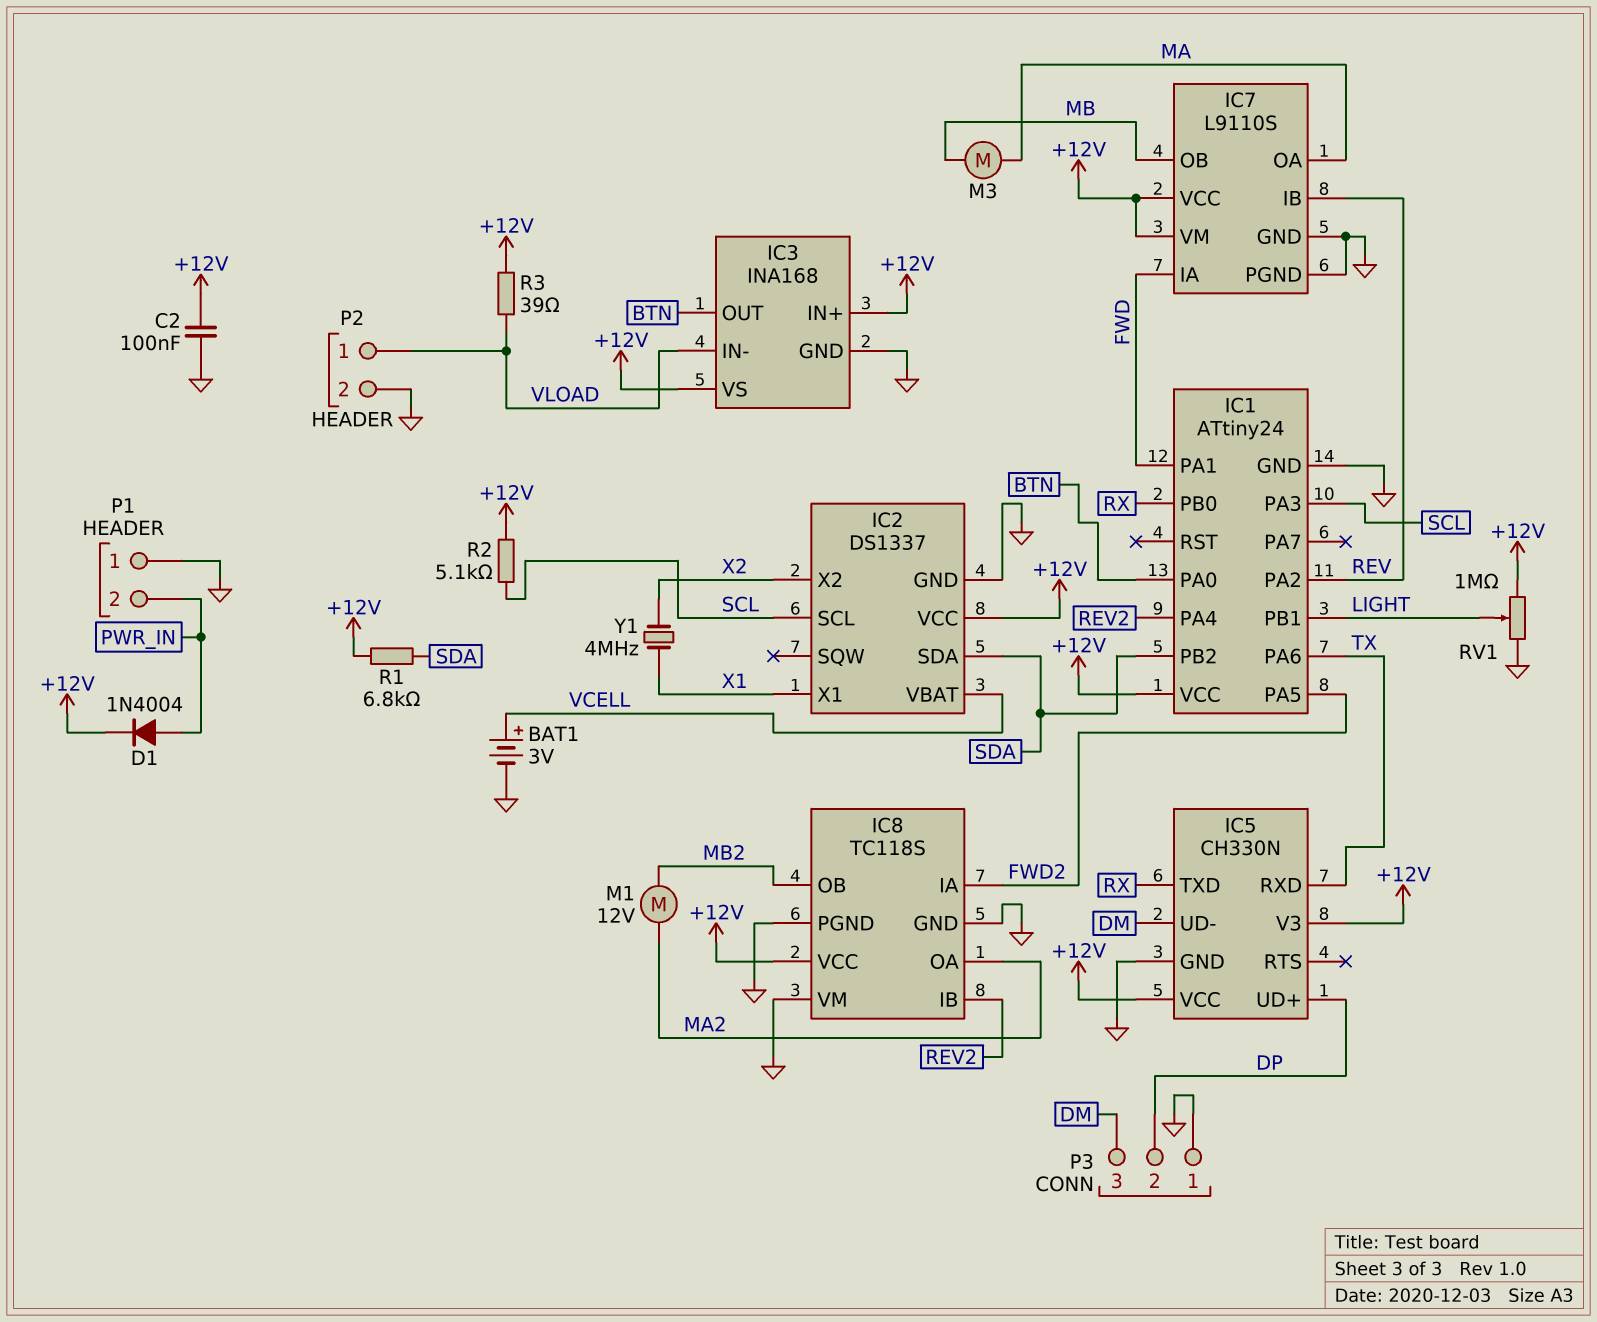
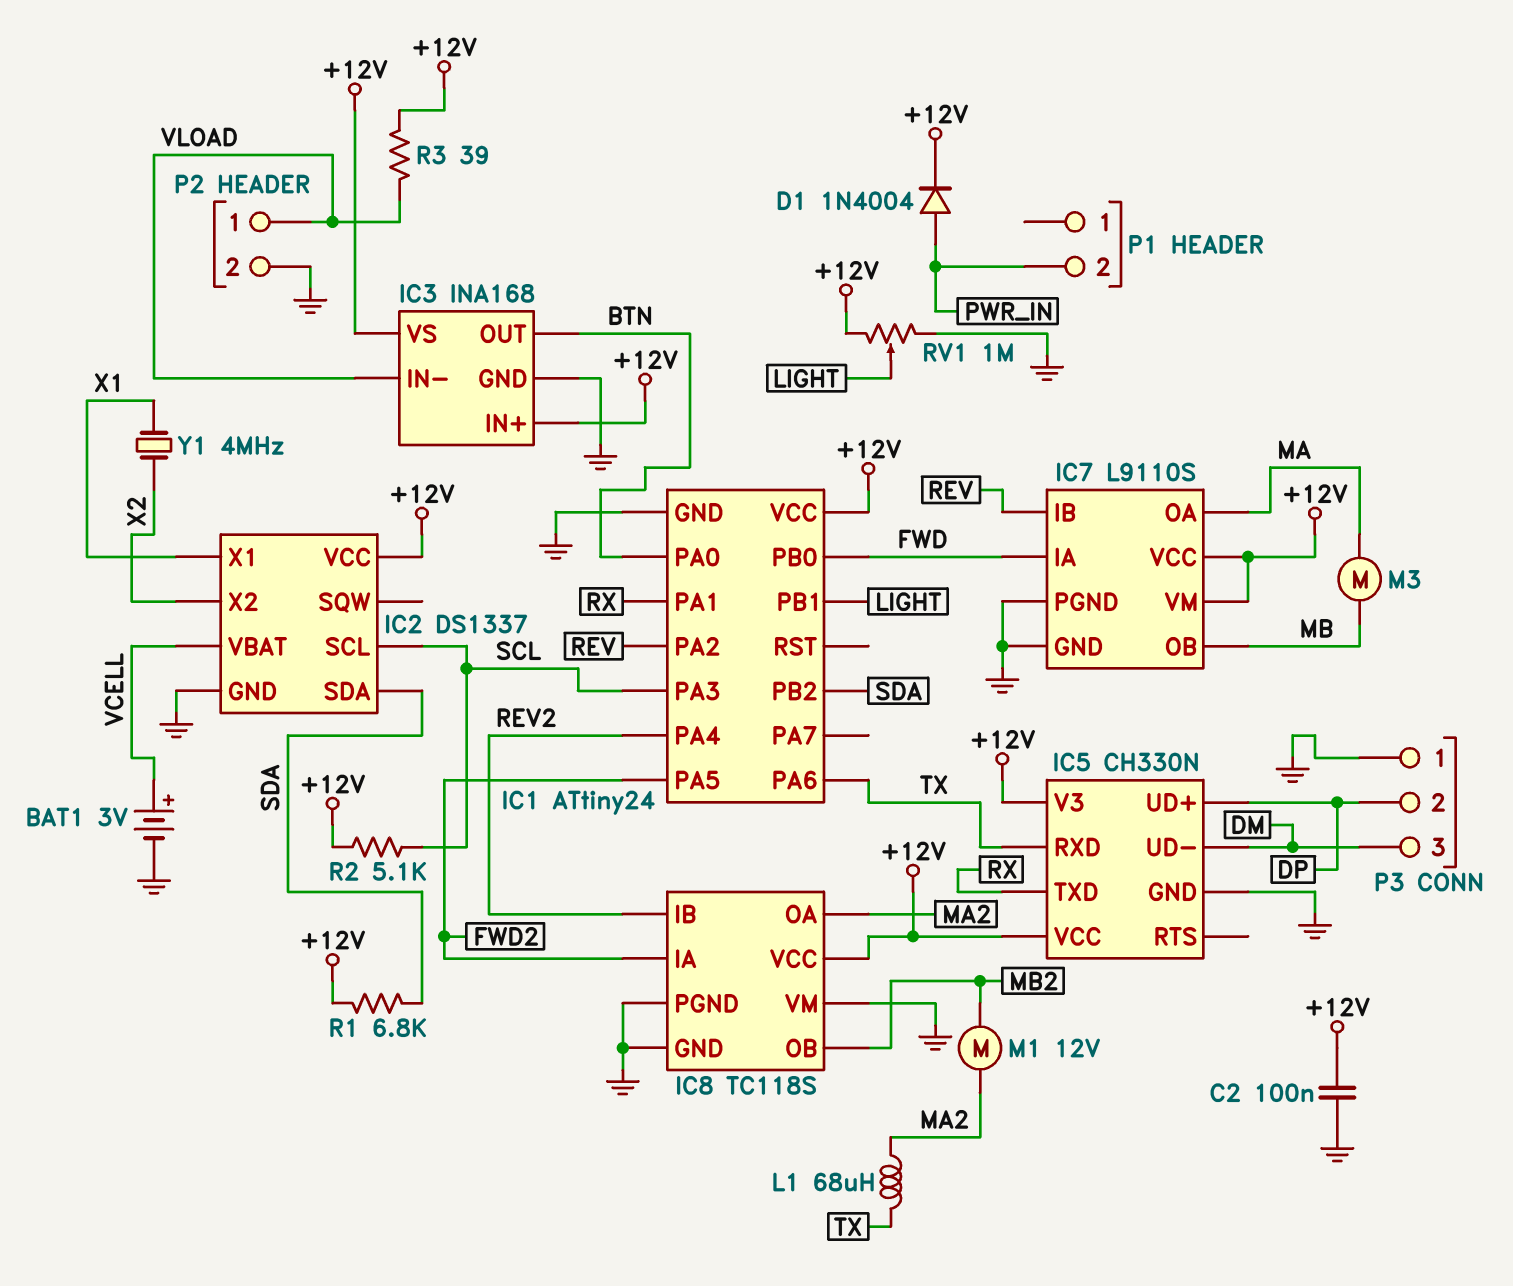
IC1 pin PA1: FWD -> RX
IC1 pin PB0: RX -> FWD
L1: none -> 68uH (MA2, TX)
P1 pin 1: GND -> none

